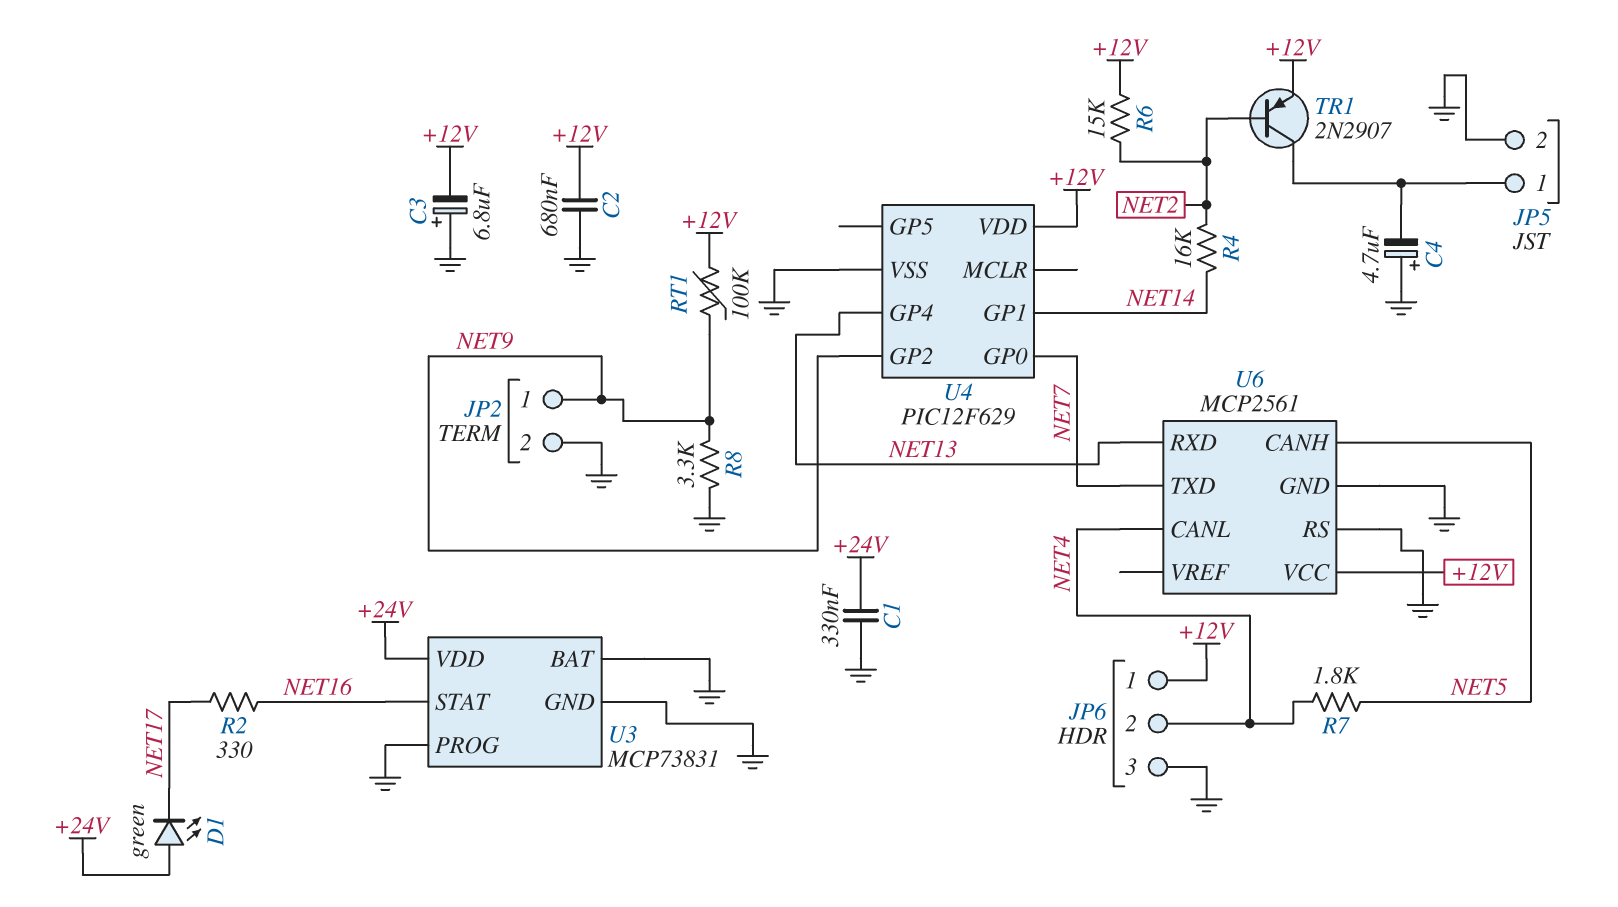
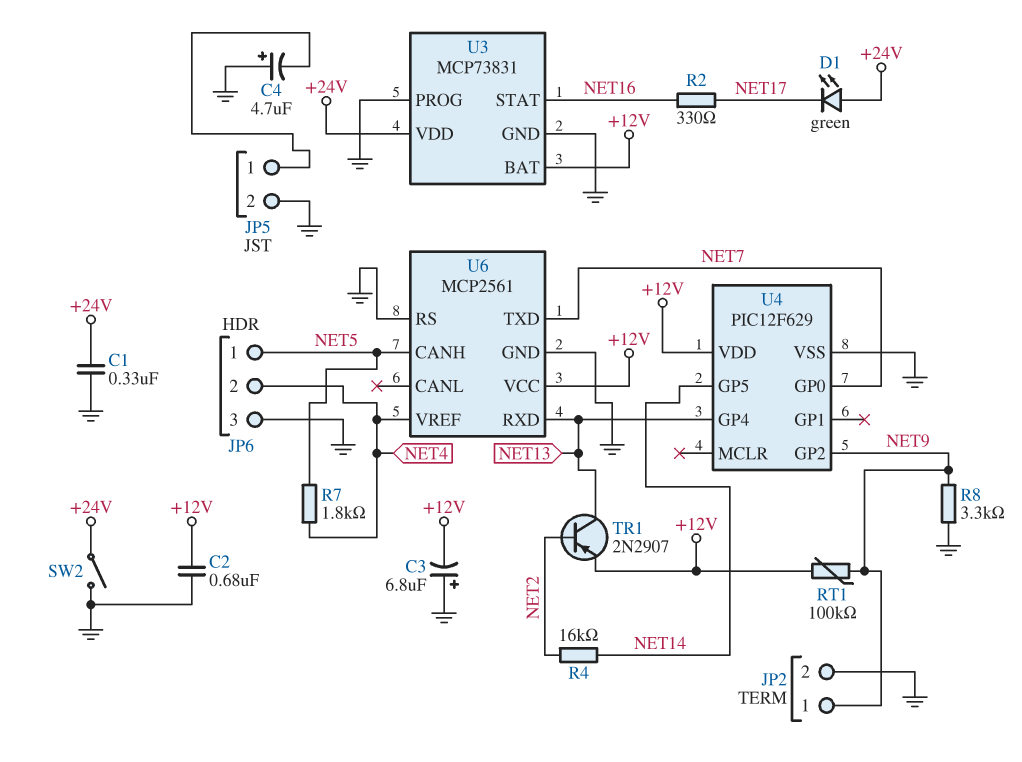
JP6 pin 1: +12V -> NET5
R6: 15k (+12V, NET2) -> none
SW2: none -> switch (+24V, GND)
TR1: PNP 2N2907 (B NET2, C JP5/1, E +12V) -> PNP 2N2907 (B NET2, C NET13, E +12V)
U3 pin BAT: GND -> +12V
U4 pin GP1: NET14 -> none
U4 pin GP5: none -> NET14
U6 pin CANL: NET4 -> none
U6 pin VREF: none -> NET4

